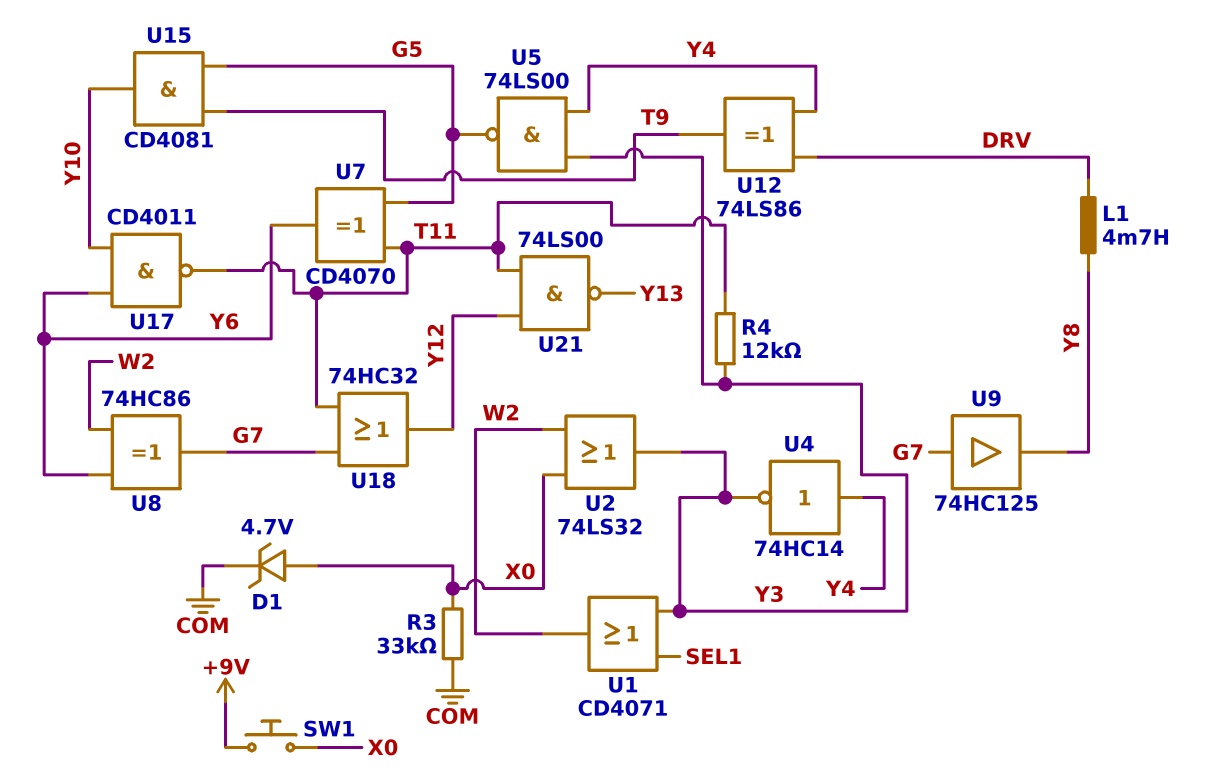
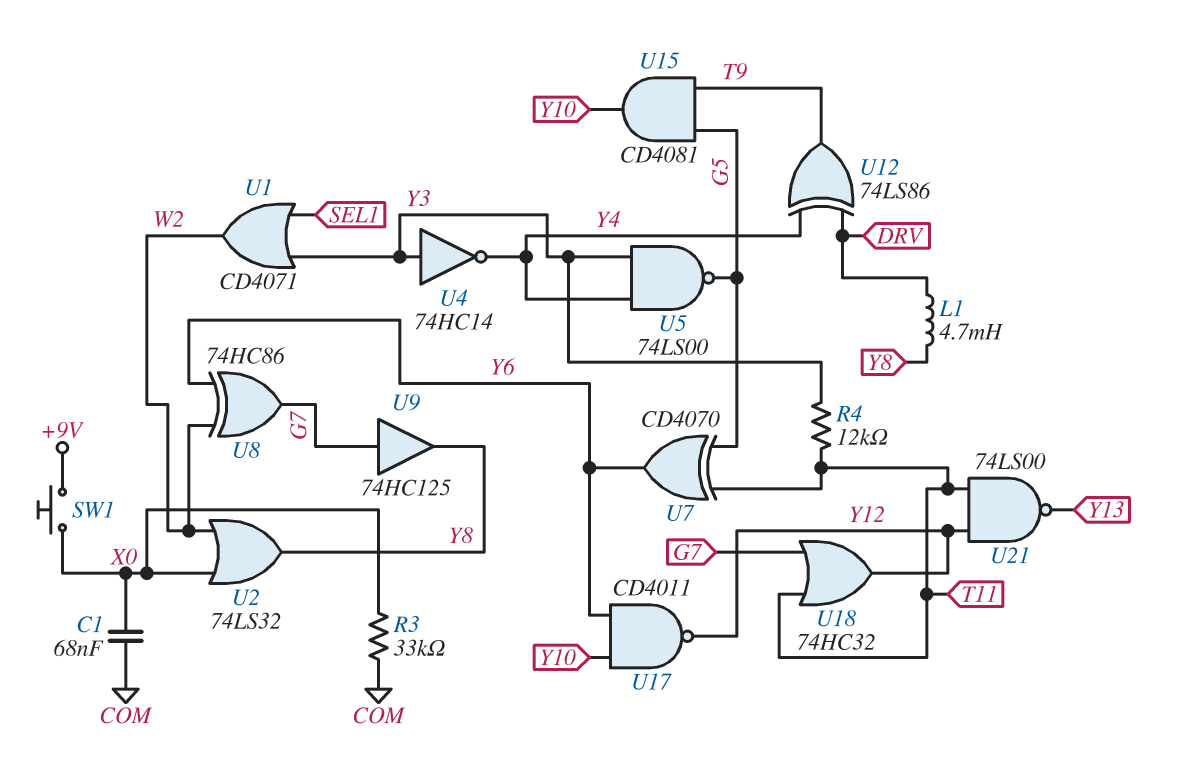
C1: none -> 68nF (COM, X0)
D1: zener 4.7V (A X0, K COM) -> none
U2: OR 74LS32 (in W2, in X0, out Y3) -> OR 74LS32 (in W2, in X0, out Y8)
U4: NOT 74HC14 (in Y4, out Y3) -> NOT 74HC14 (in Y3, out Y4)
U17: NAND CD4011 (in Y6, in Y10, out T11) -> NAND CD4011 (in Y6, in Y10, out Y12)

